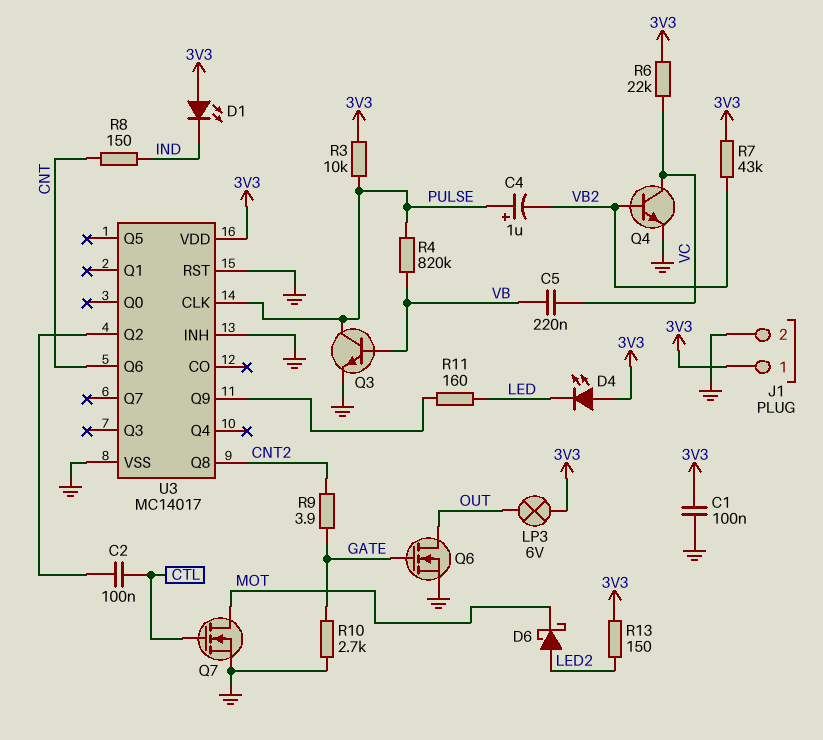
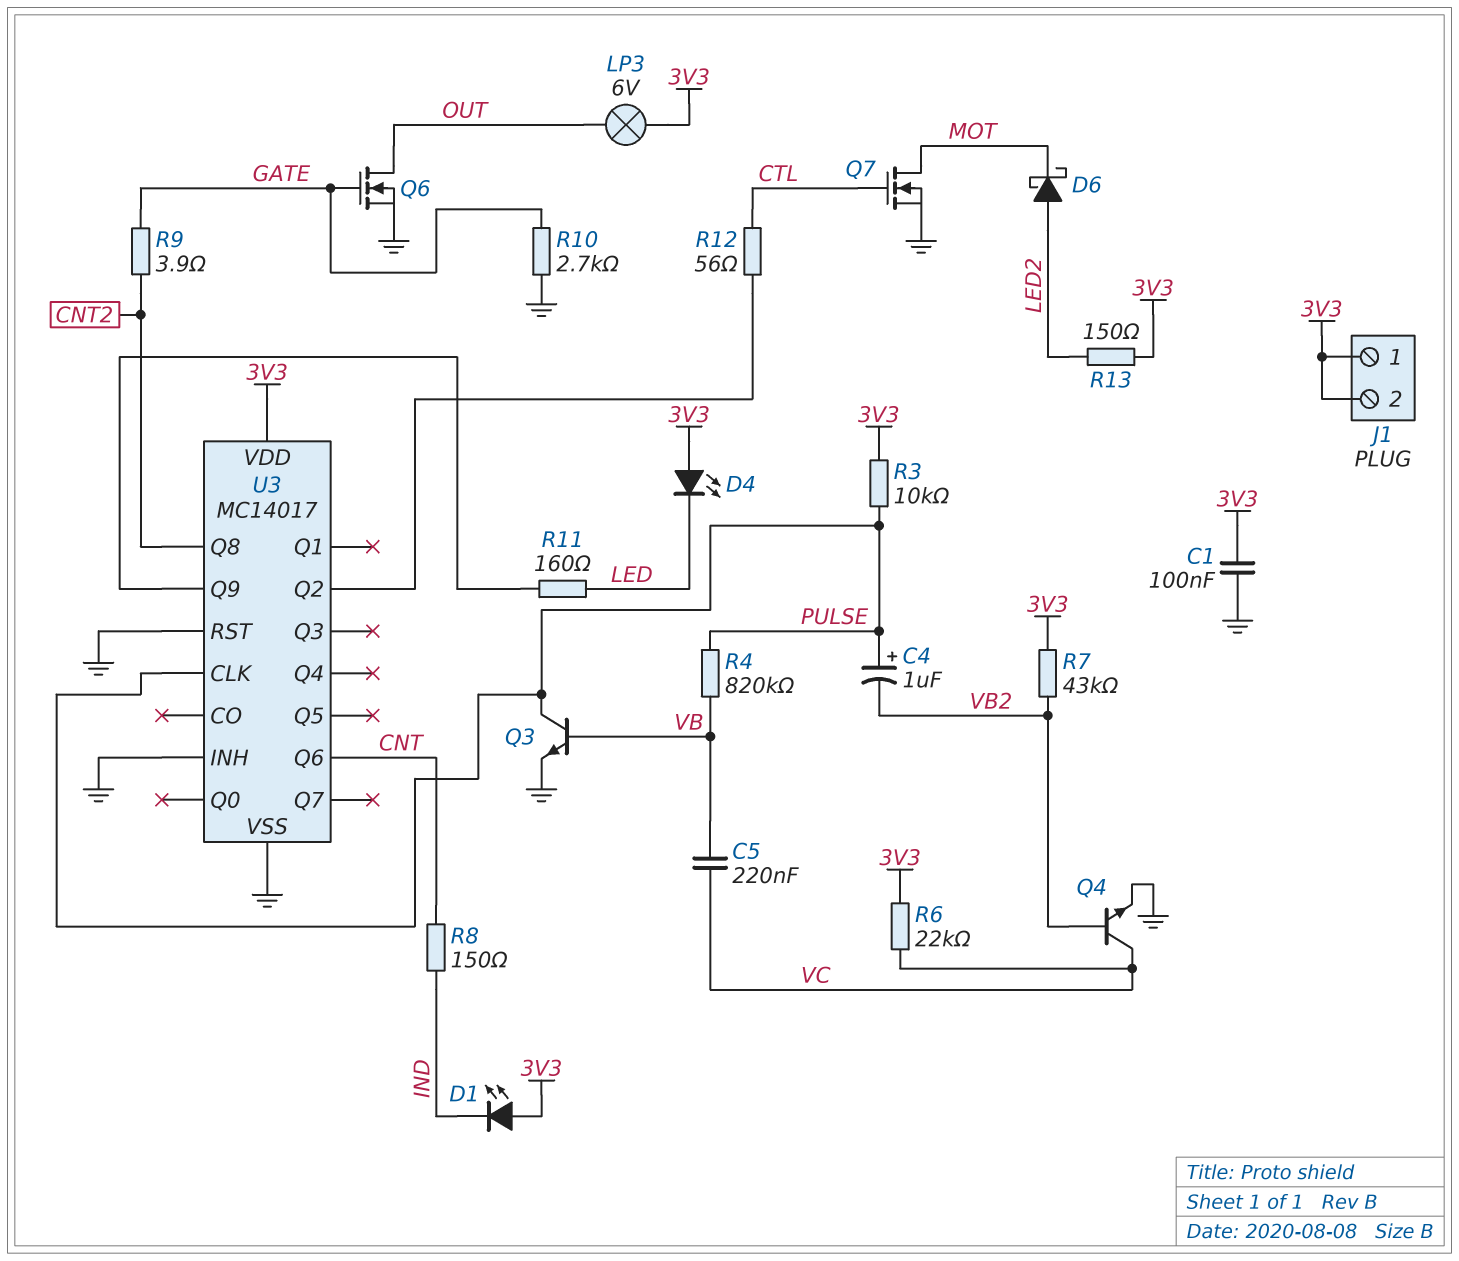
C2: 100nF (CTL, U3/Q2) -> none
J1 pin 2: GND -> 3V3
R12: none -> 56 (CTL, U3/Q2)

